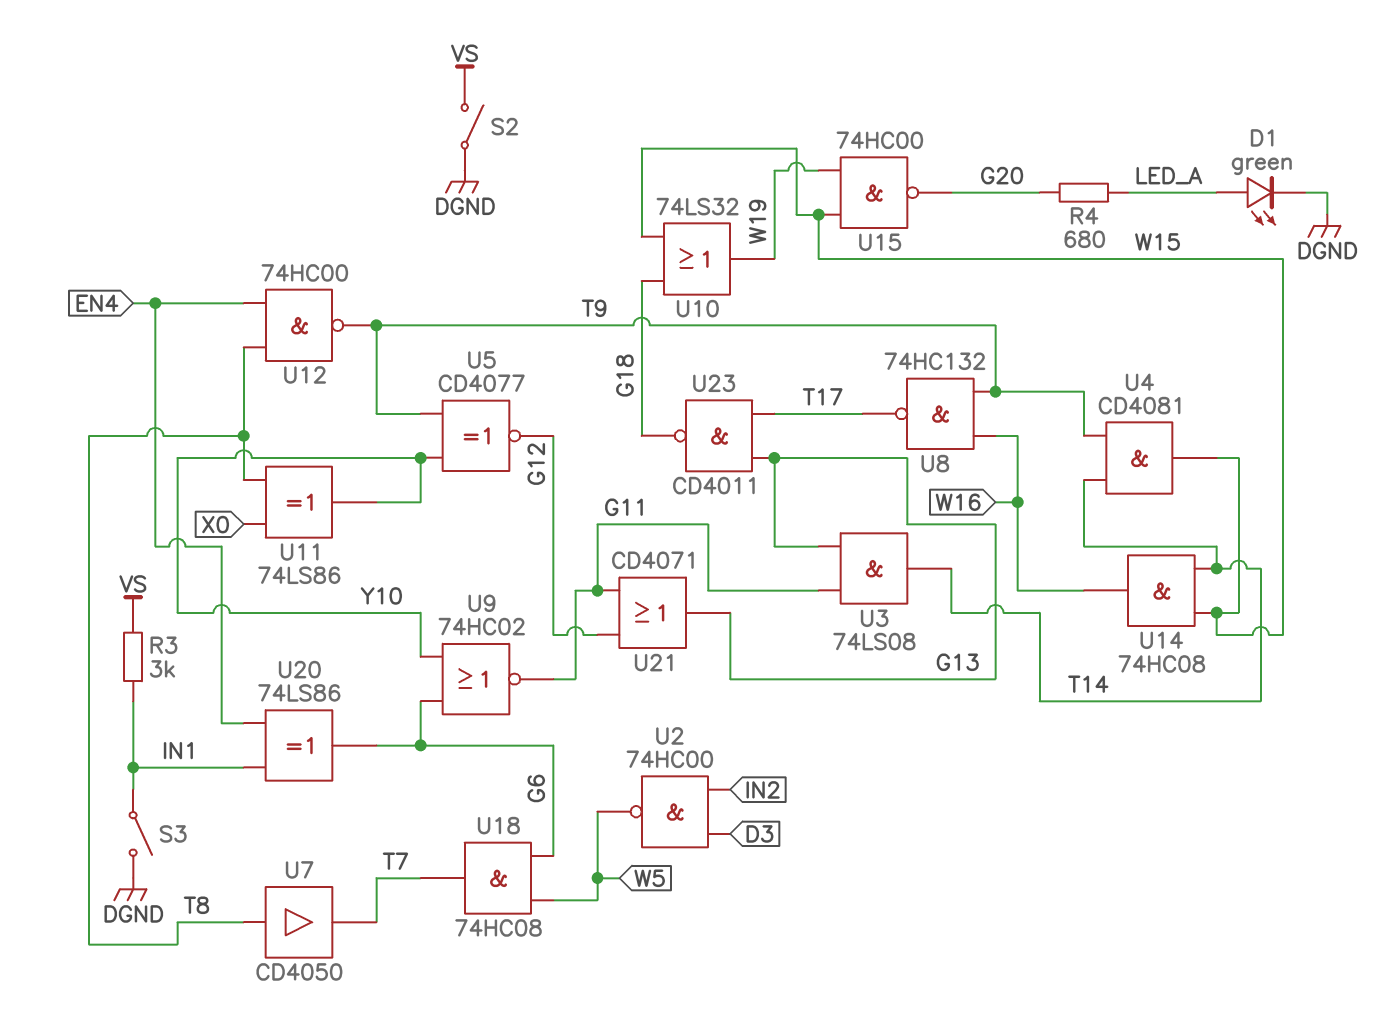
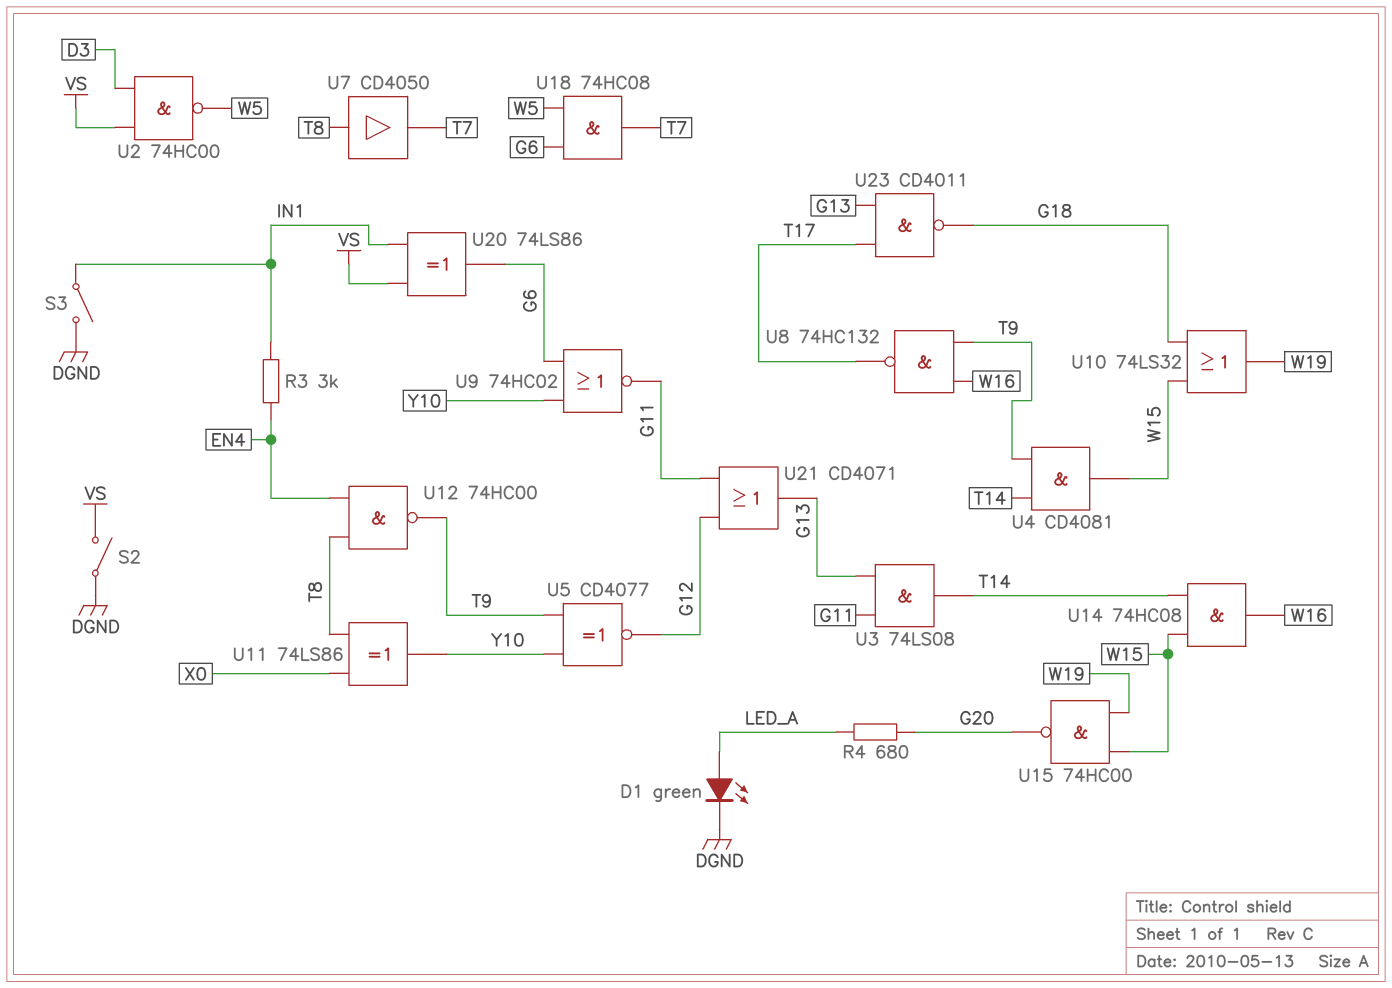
R3: 3k (IN1, VS) -> 3k (EN4, IN1)
U2: NAND 74HC00 (in D3, in IN2, out W5) -> NAND 74HC00 (in D3, in VS, out W5)
U20: XOR 74LS86 (in EN4, in IN1, out G6) -> XOR 74LS86 (in IN1, in VS, out G6)

